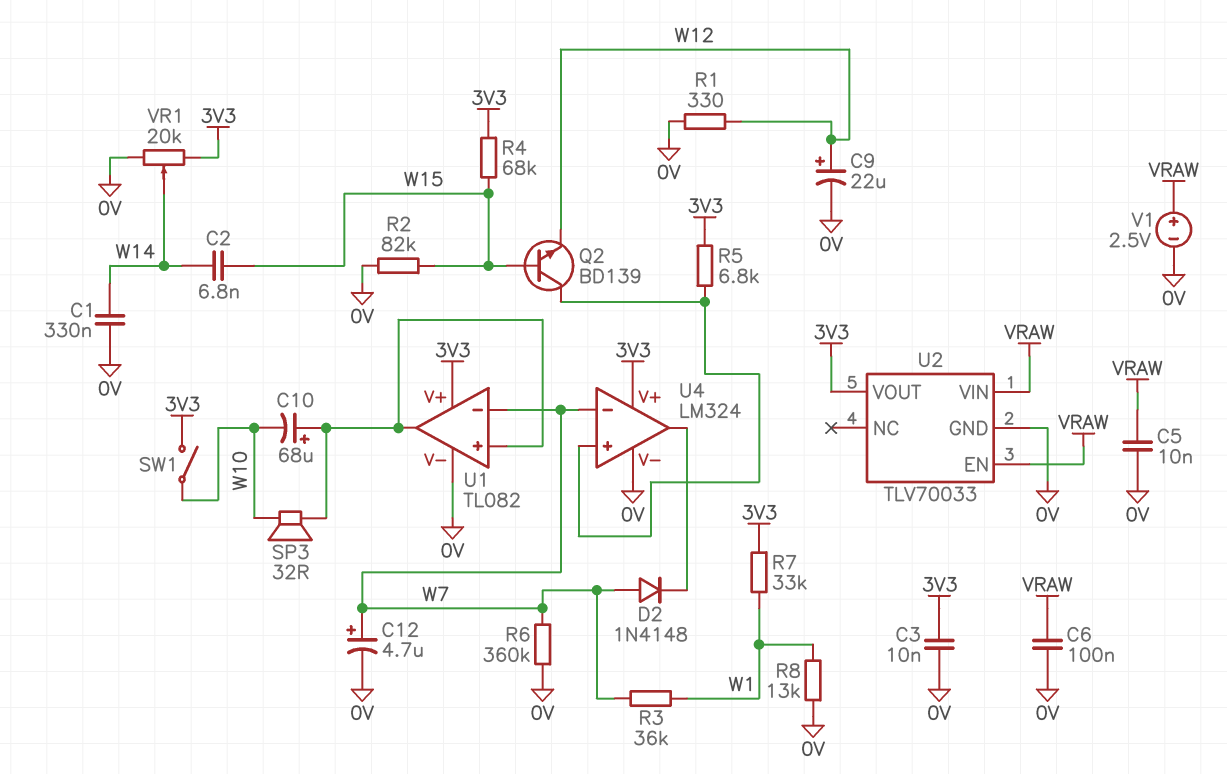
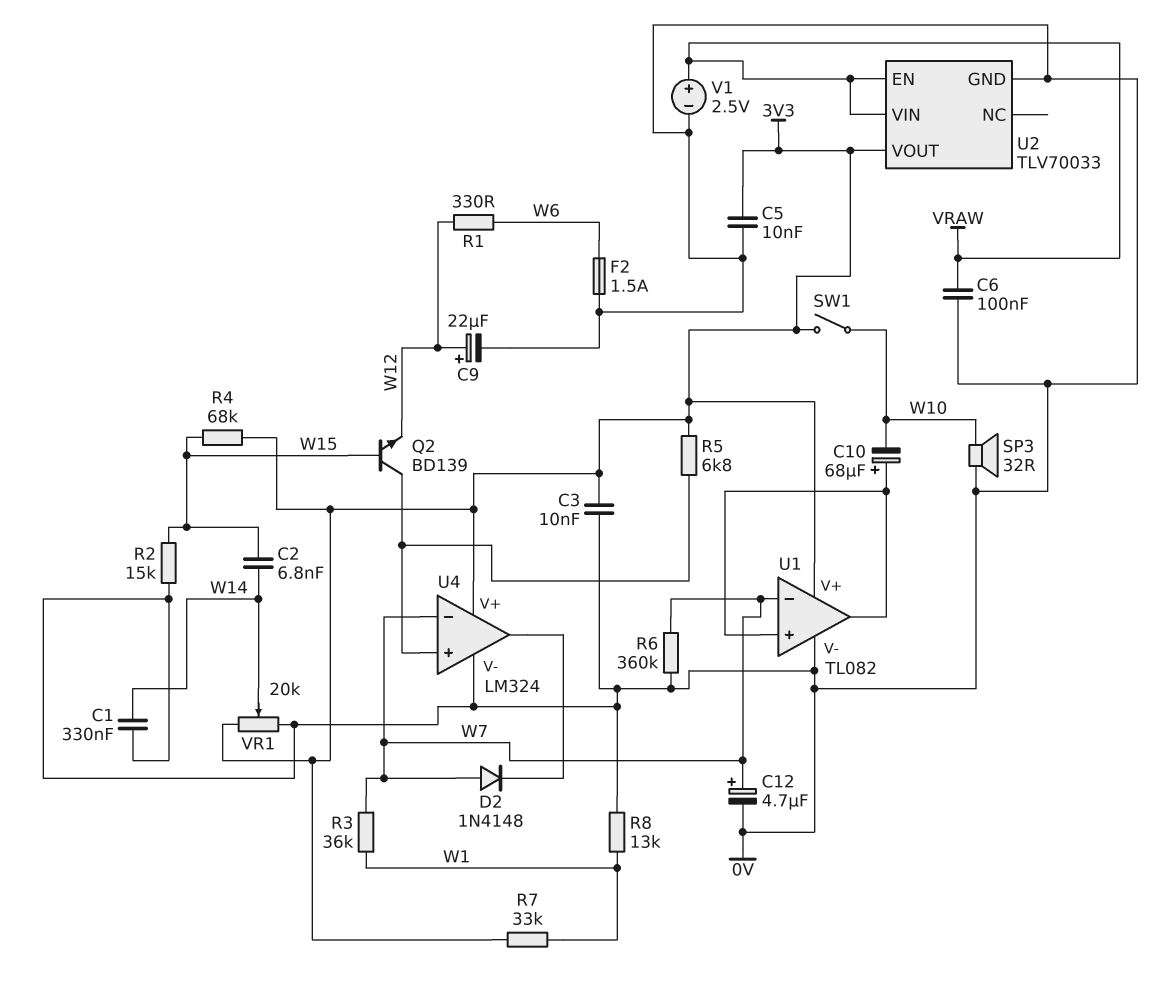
C5: 10nF (0V, VRAW) -> 10nF (0V, 3V3)
F2: none -> 1.5A (0V, W6)
R1: 330 (0V, W12) -> 330 (W6, W12)
R2: 82k (0V, W15) -> 15k (0V, W15)
SP3: speaker 32R (U1/in+, W10) -> speaker 32R (0V, W10)

